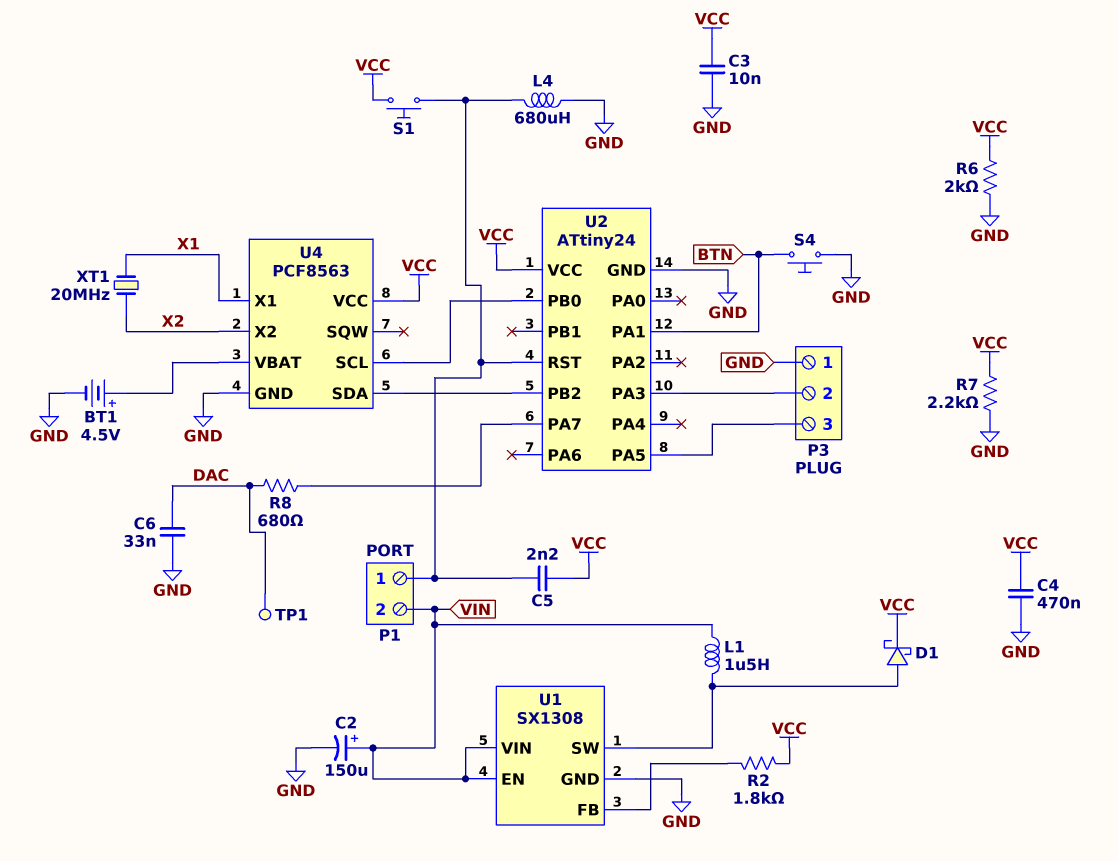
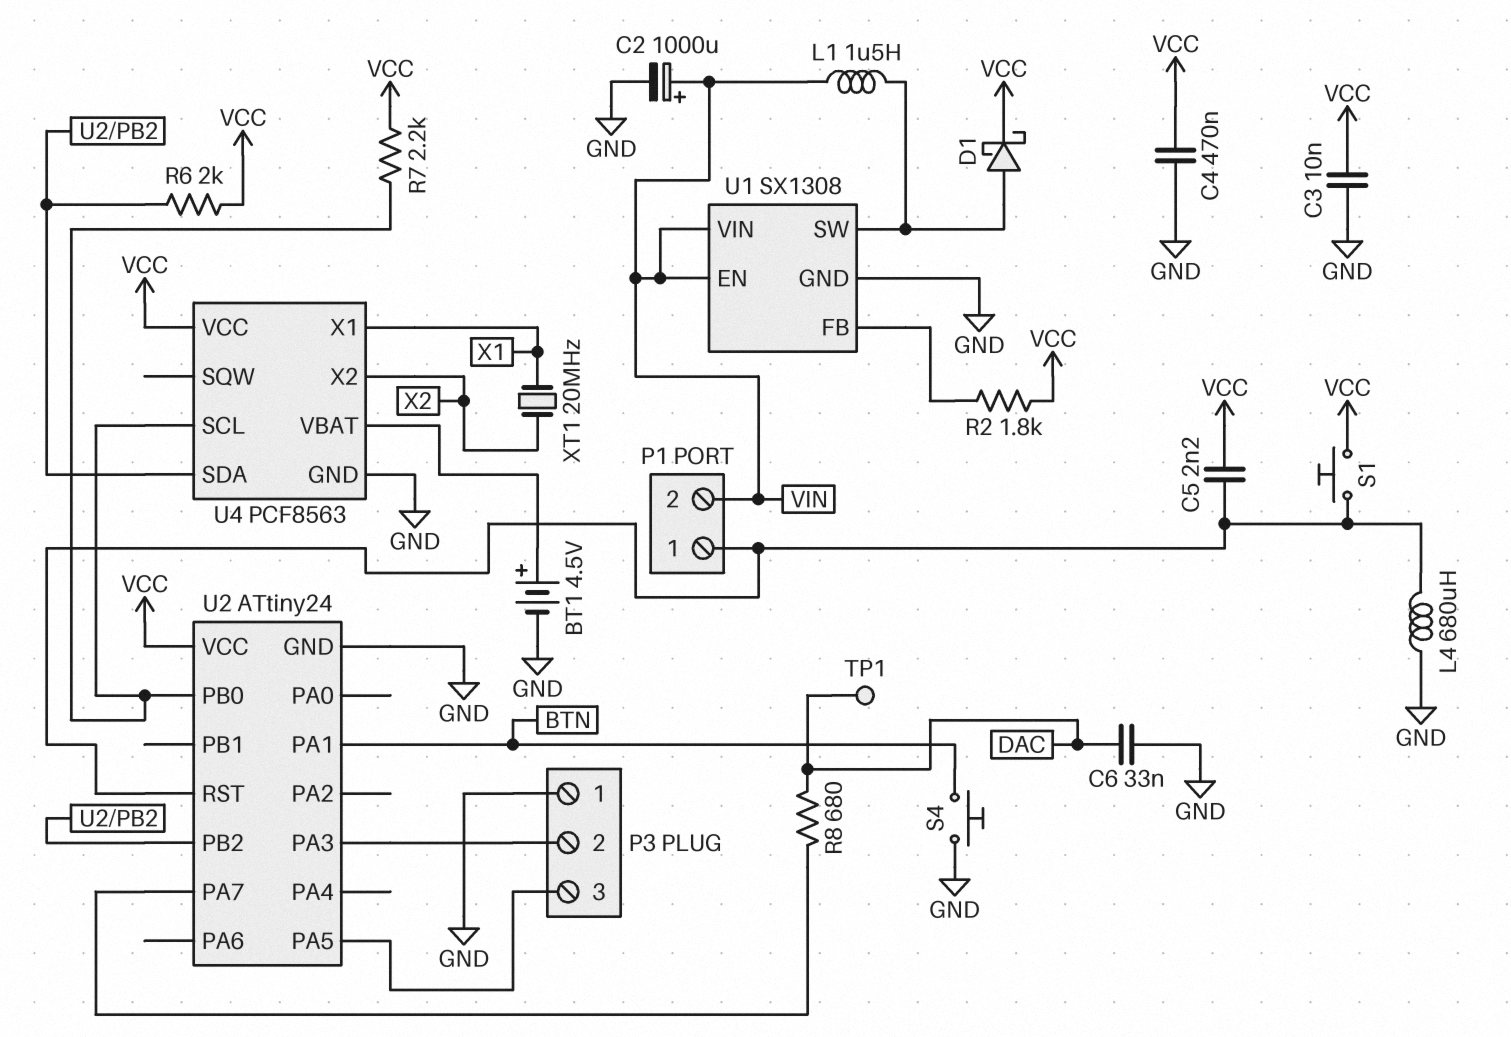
C2: 150uF (plus VIN, minus GND) -> 1000uF (plus VIN, minus GND)
R6: 2k (GND, VCC) -> 2k (U2/PB2, VCC)
R7: 2.2k (GND, VCC) -> 2.2k (U2/PB0, VCC)

